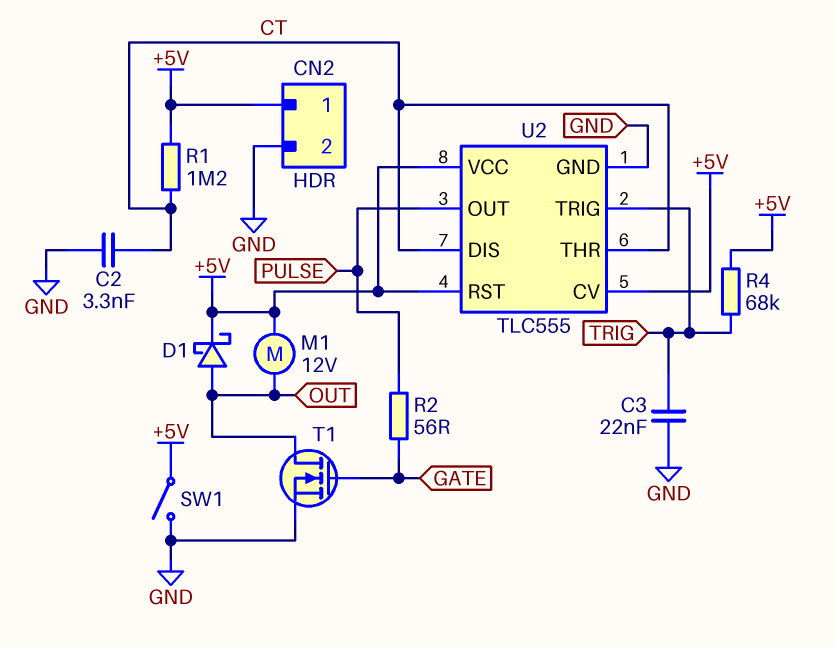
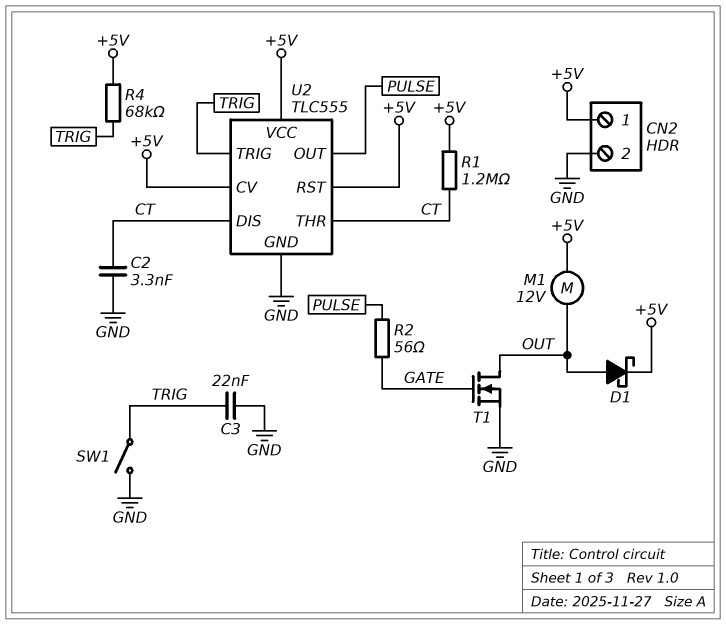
SW1: switch (+5V, GND) -> switch (GND, TRIG)

